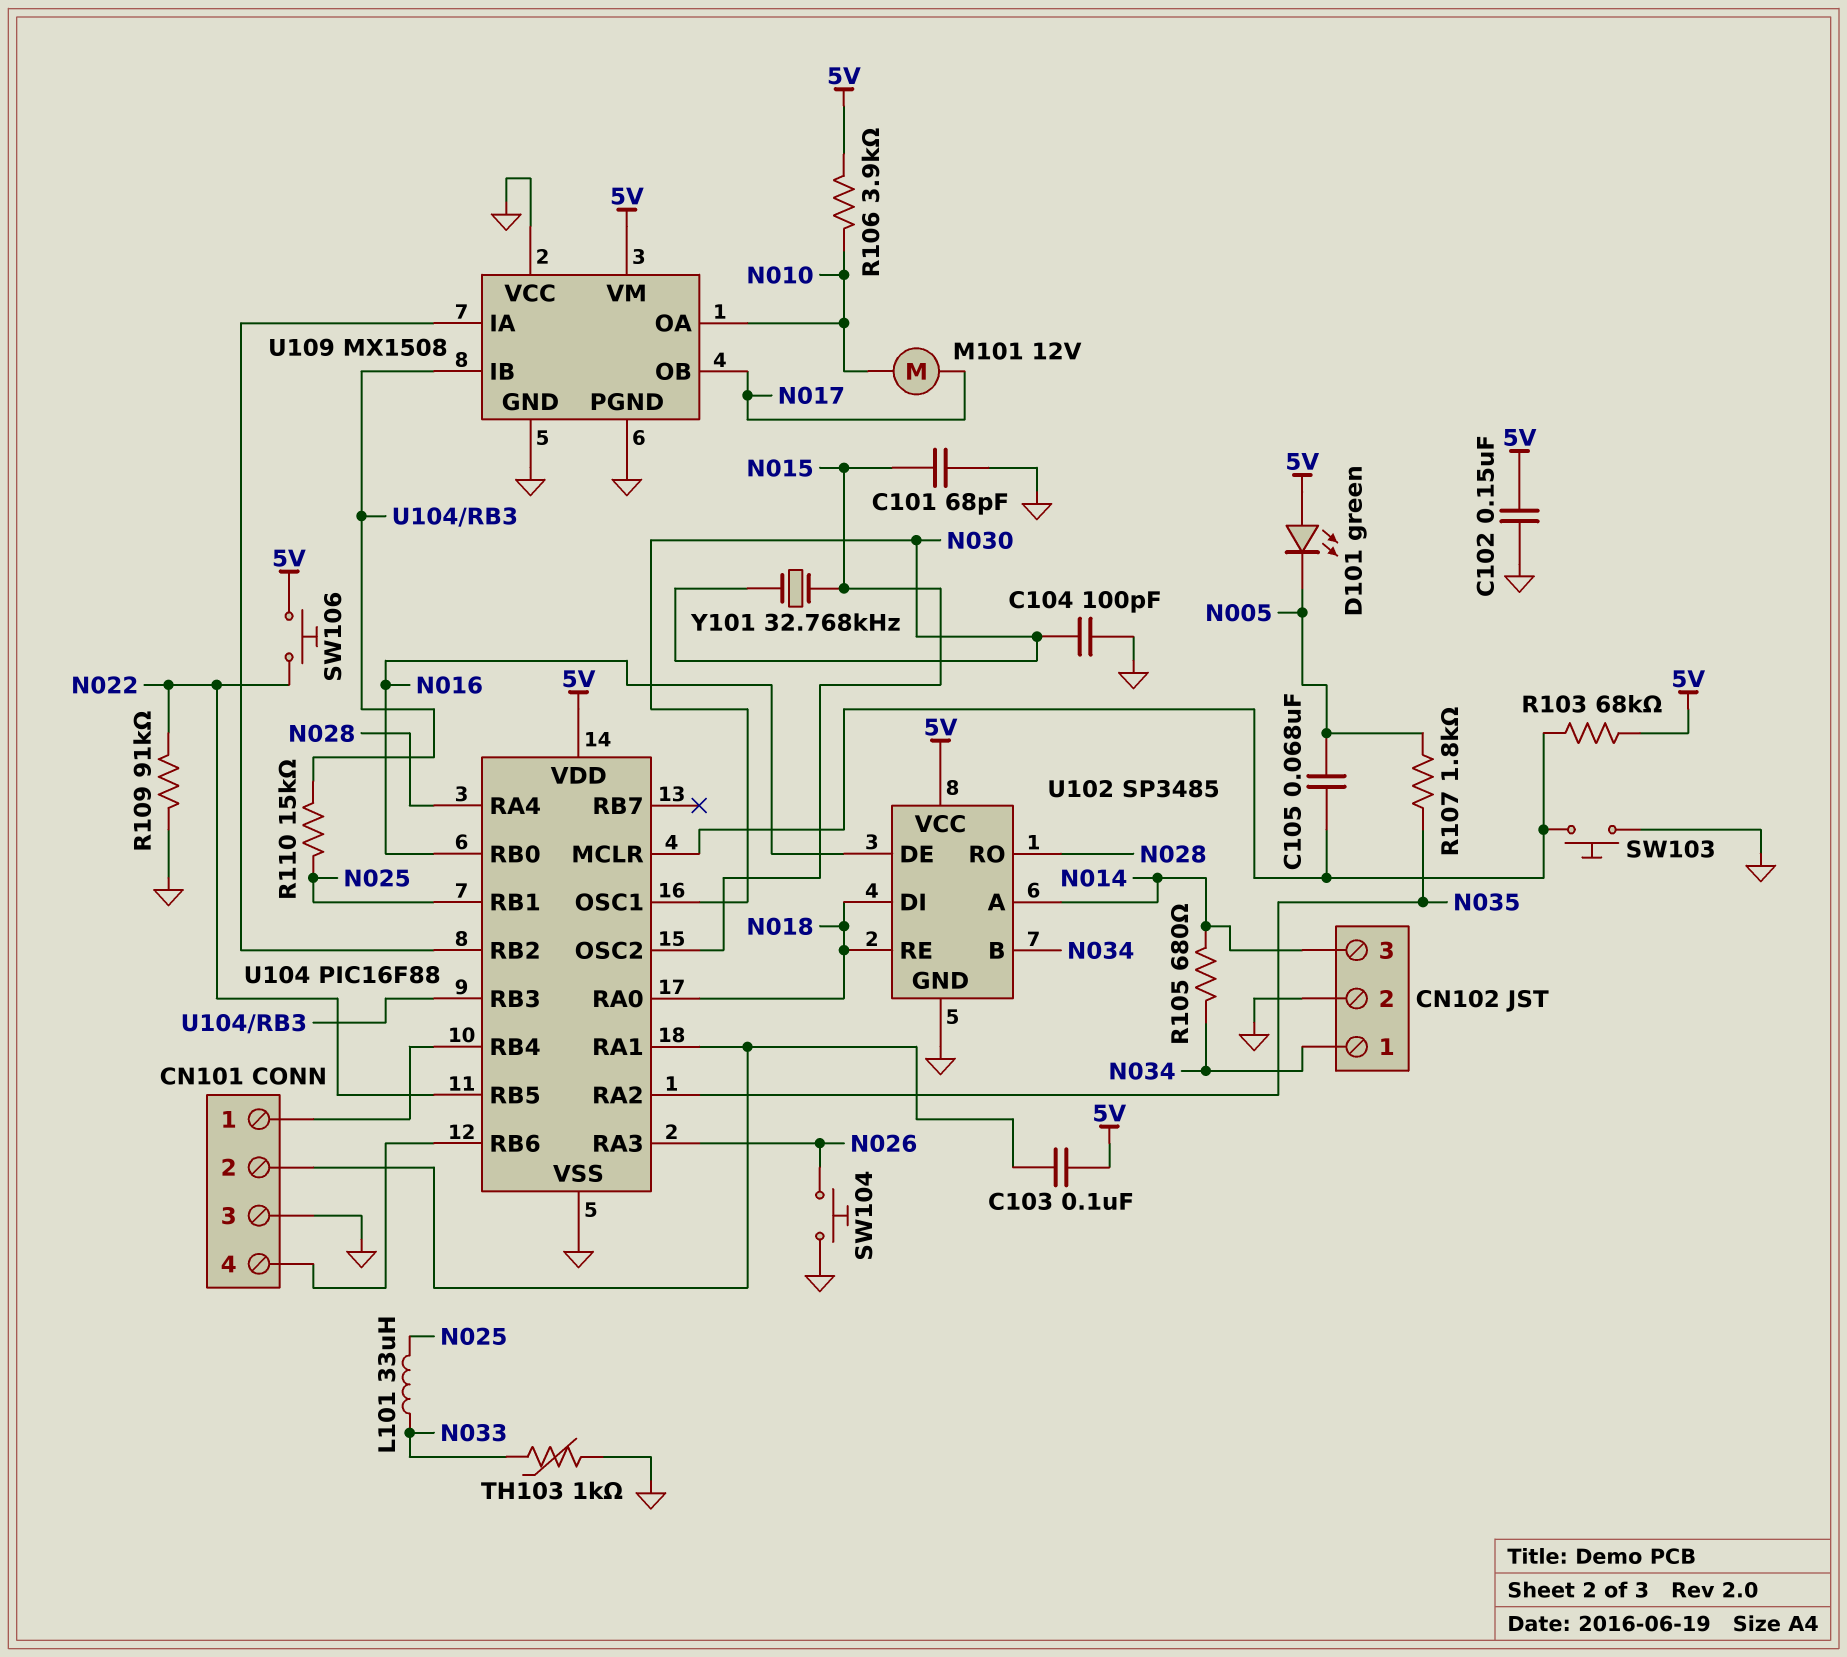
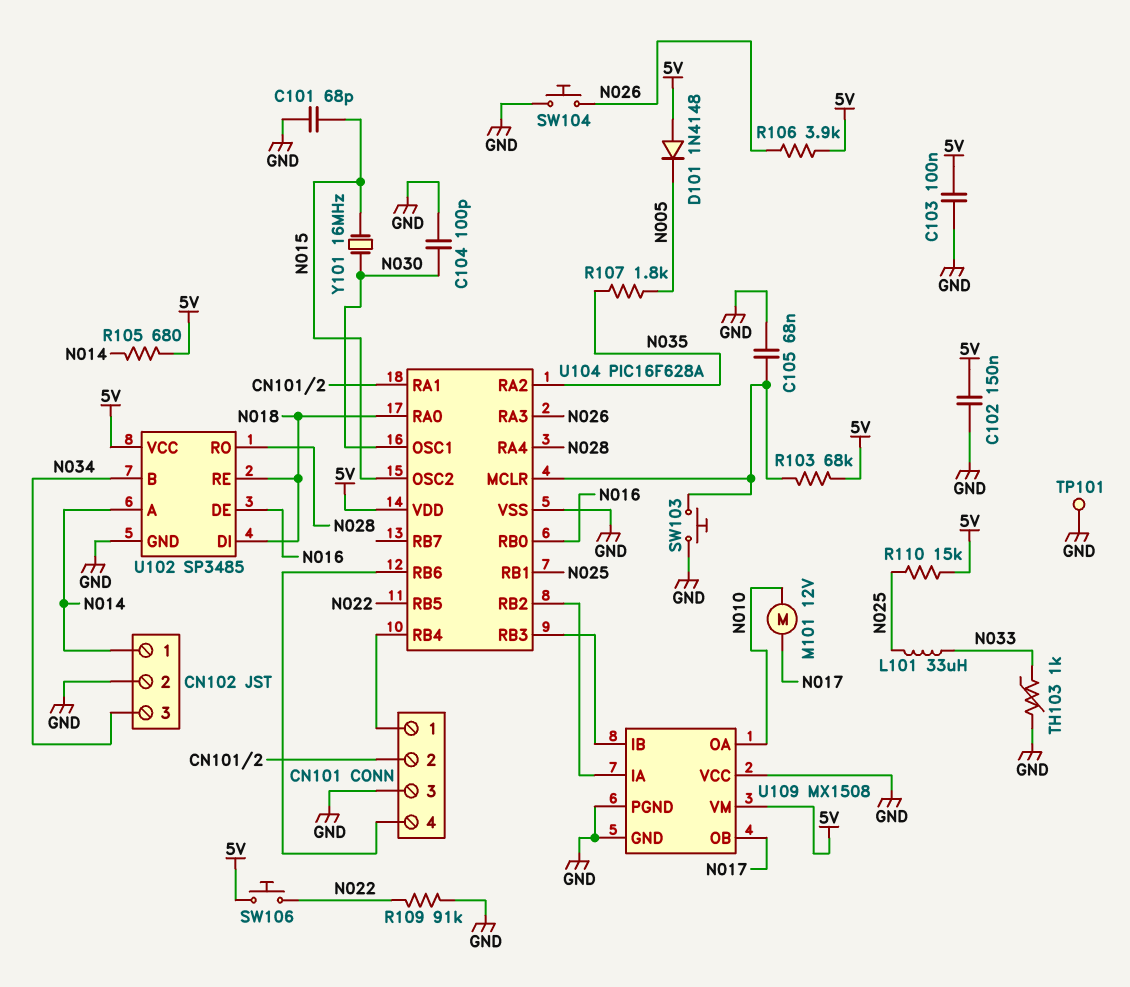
C103: 100nF (5V, CN101/2) -> 100nF (5V, GND)
C105: 68nF (N005, U104/MCLR) -> 68nF (GND, U104/MCLR)
CN102 pin 1: N034 -> N014
CN102 pin 3: N014 -> N034
D101: LED green (A 5V, K N005) -> diode 1N4148 (A 5V, K N005)
R105: 680 (N014, N034) -> 680 (5V, N014)
R106: 3.9k (5V, N010) -> 3.9k (5V, N026)
R110: 15k (N025, U104/RB3) -> 15k (5V, N025)
TP101: none -> test point (GND)
U104: PIC16F88 -> PIC16F628A
Y101: 32.768kHz (N015, N030) -> 16MHz (N015, N030)

